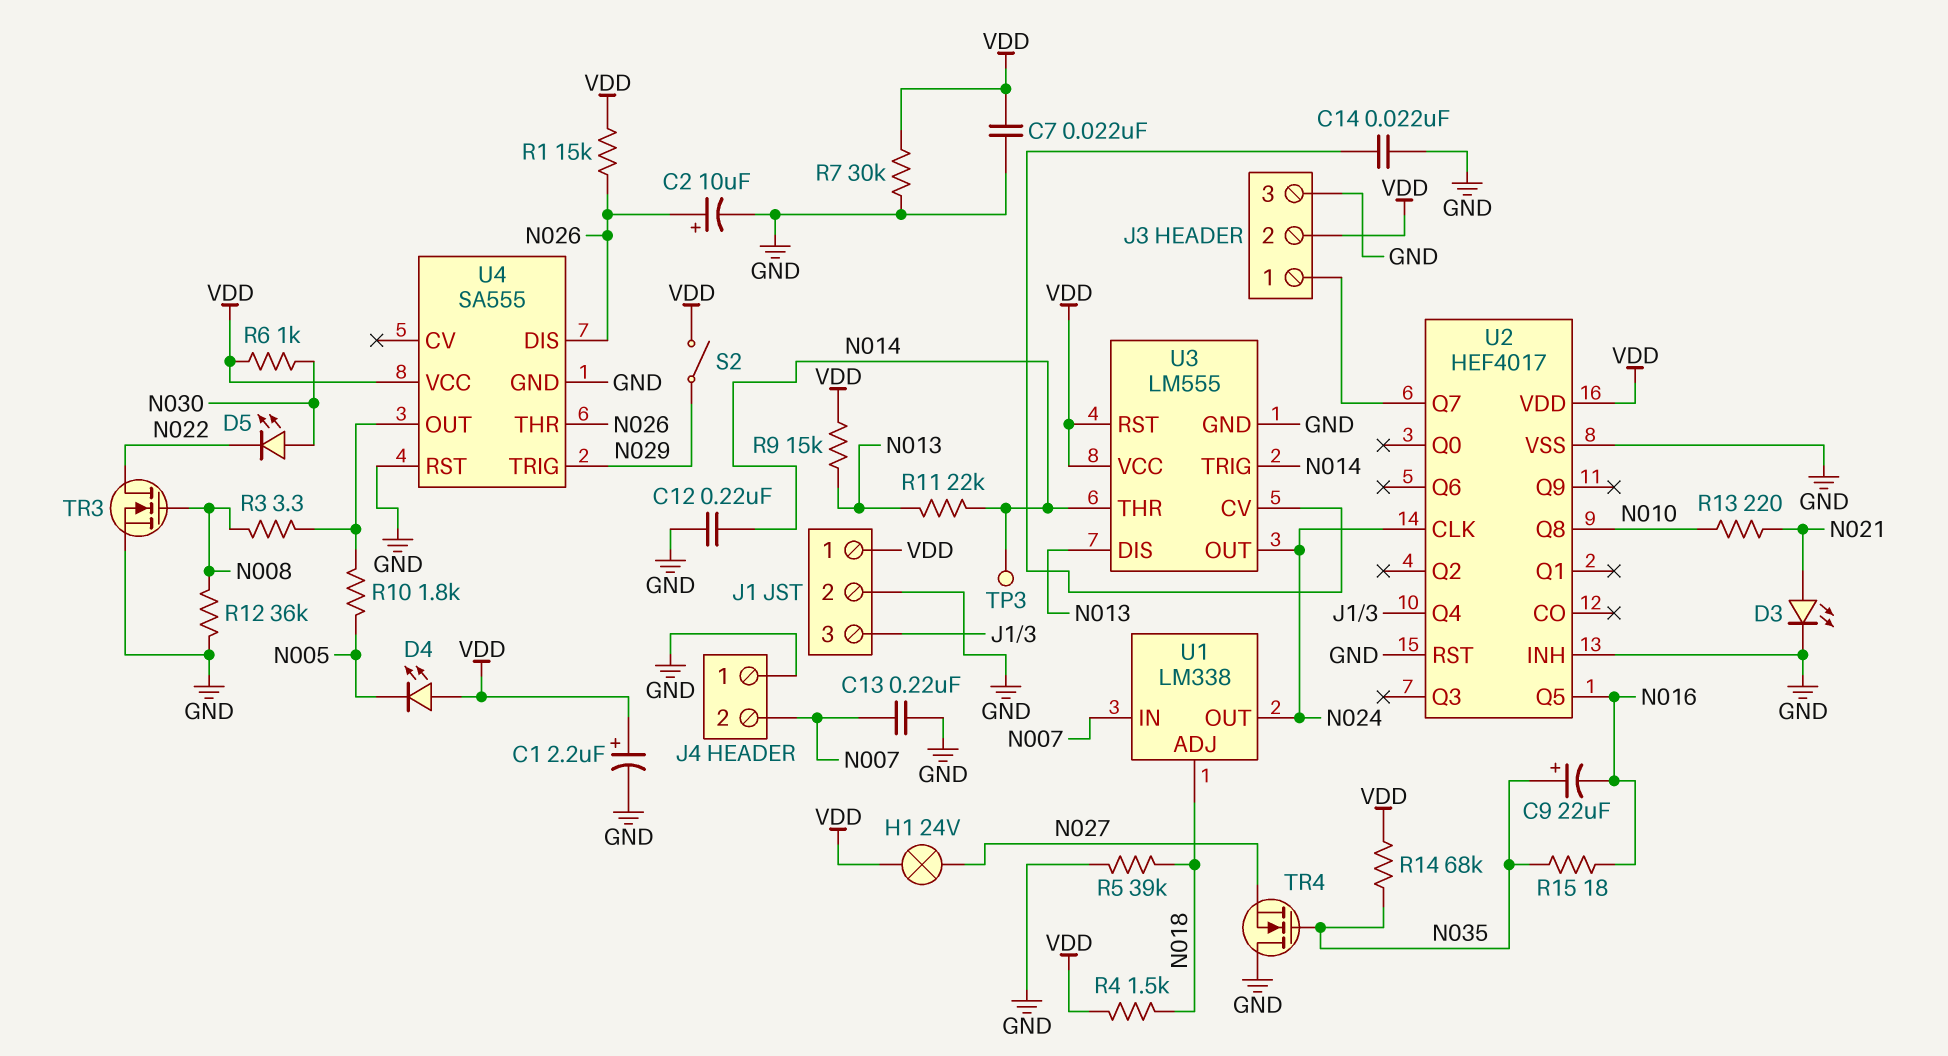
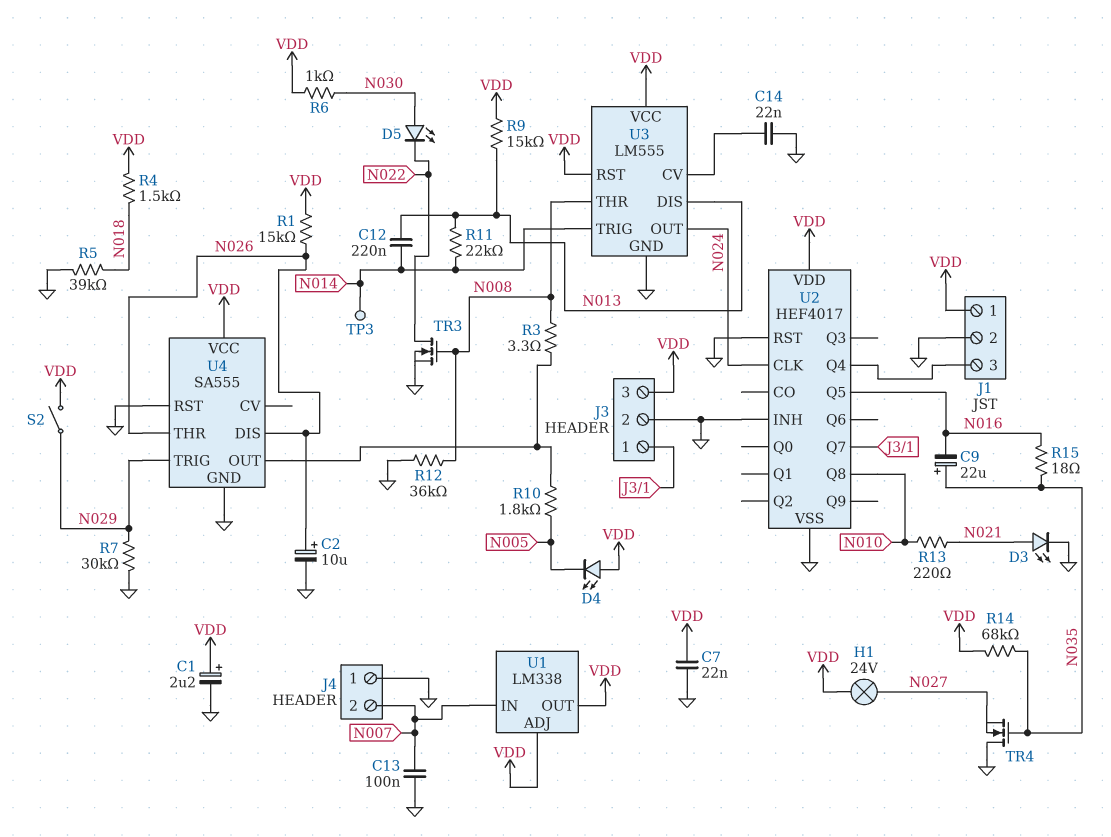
C12: 220nF (GND, N014) -> 220nF (N013, N014)
C13: 220nF (GND, N007) -> 100nF (GND, N007)
J3 pin 2: VDD -> GND
J3 pin 3: GND -> VDD
R7: 30k (GND, VDD) -> 30k (GND, N029)
U1 pin ADJ: N018 -> VDD
U1 pin OUT: N024 -> VDD
U3 pin THR: N014 -> N008

